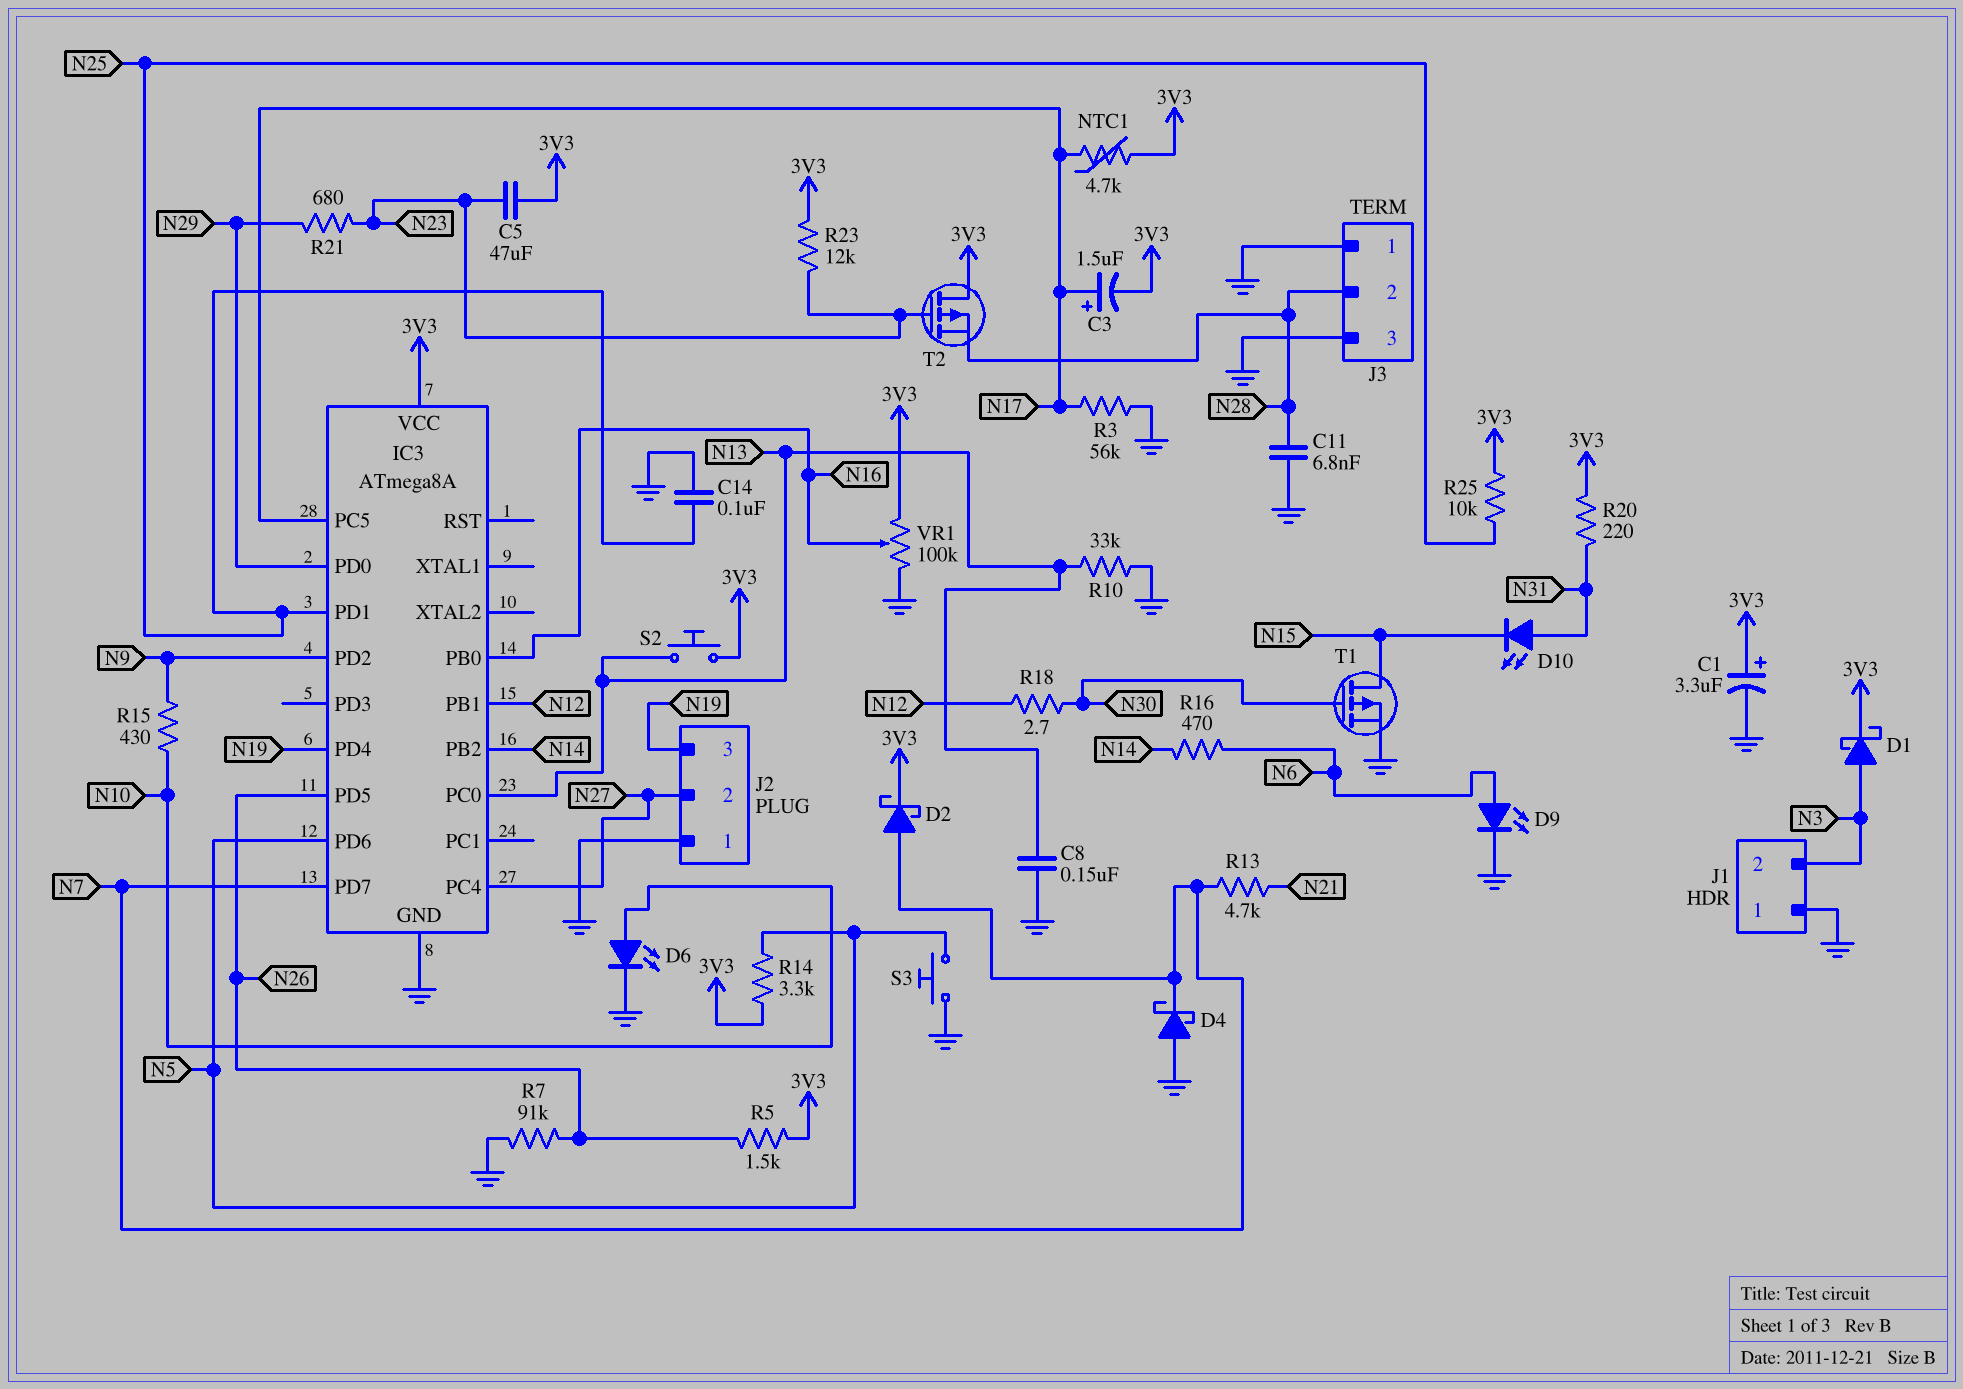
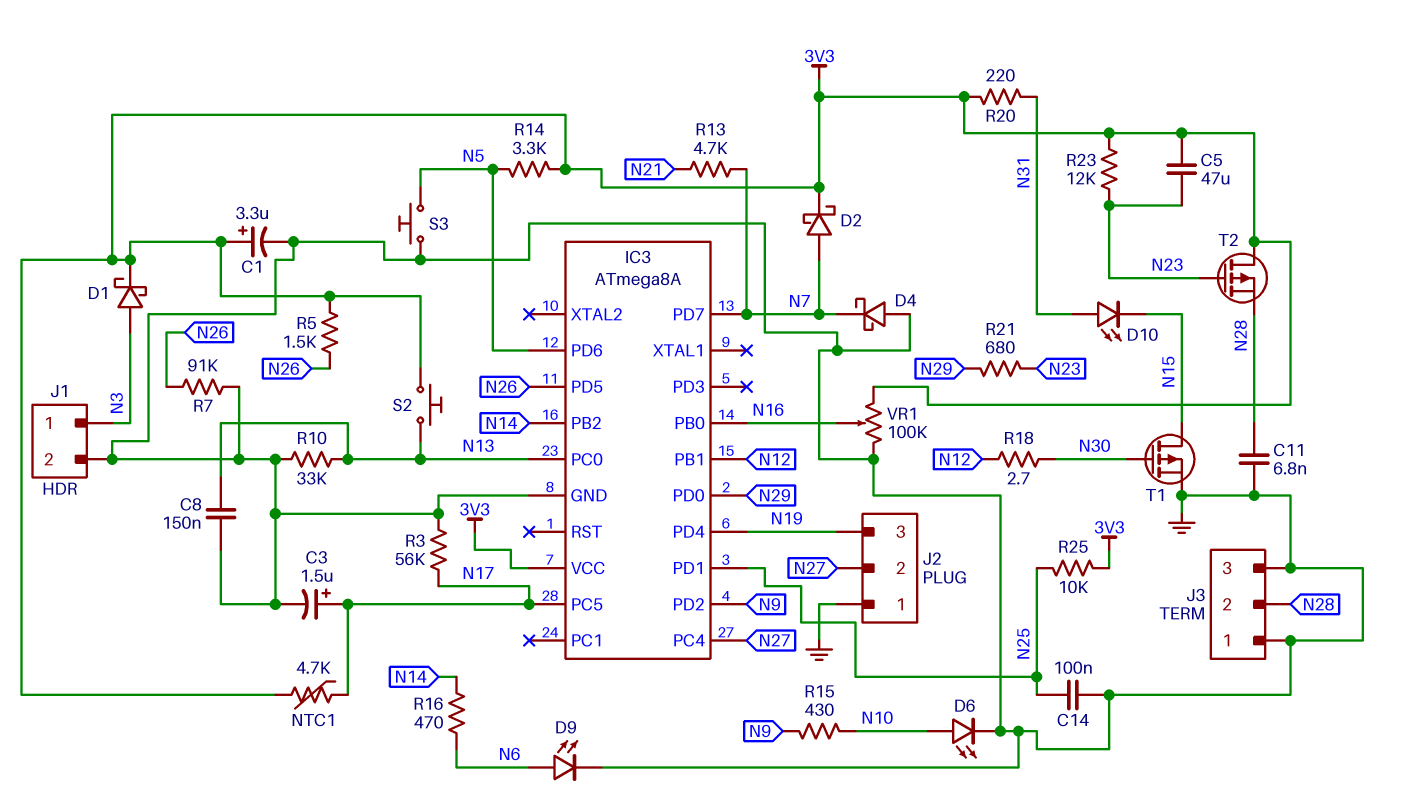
C3: 1.5uF (plus N17, minus 3V3) -> 1.5uF (plus N17, minus GND)
J1 pin 1: GND -> N3
J1 pin 2: N3 -> GND

